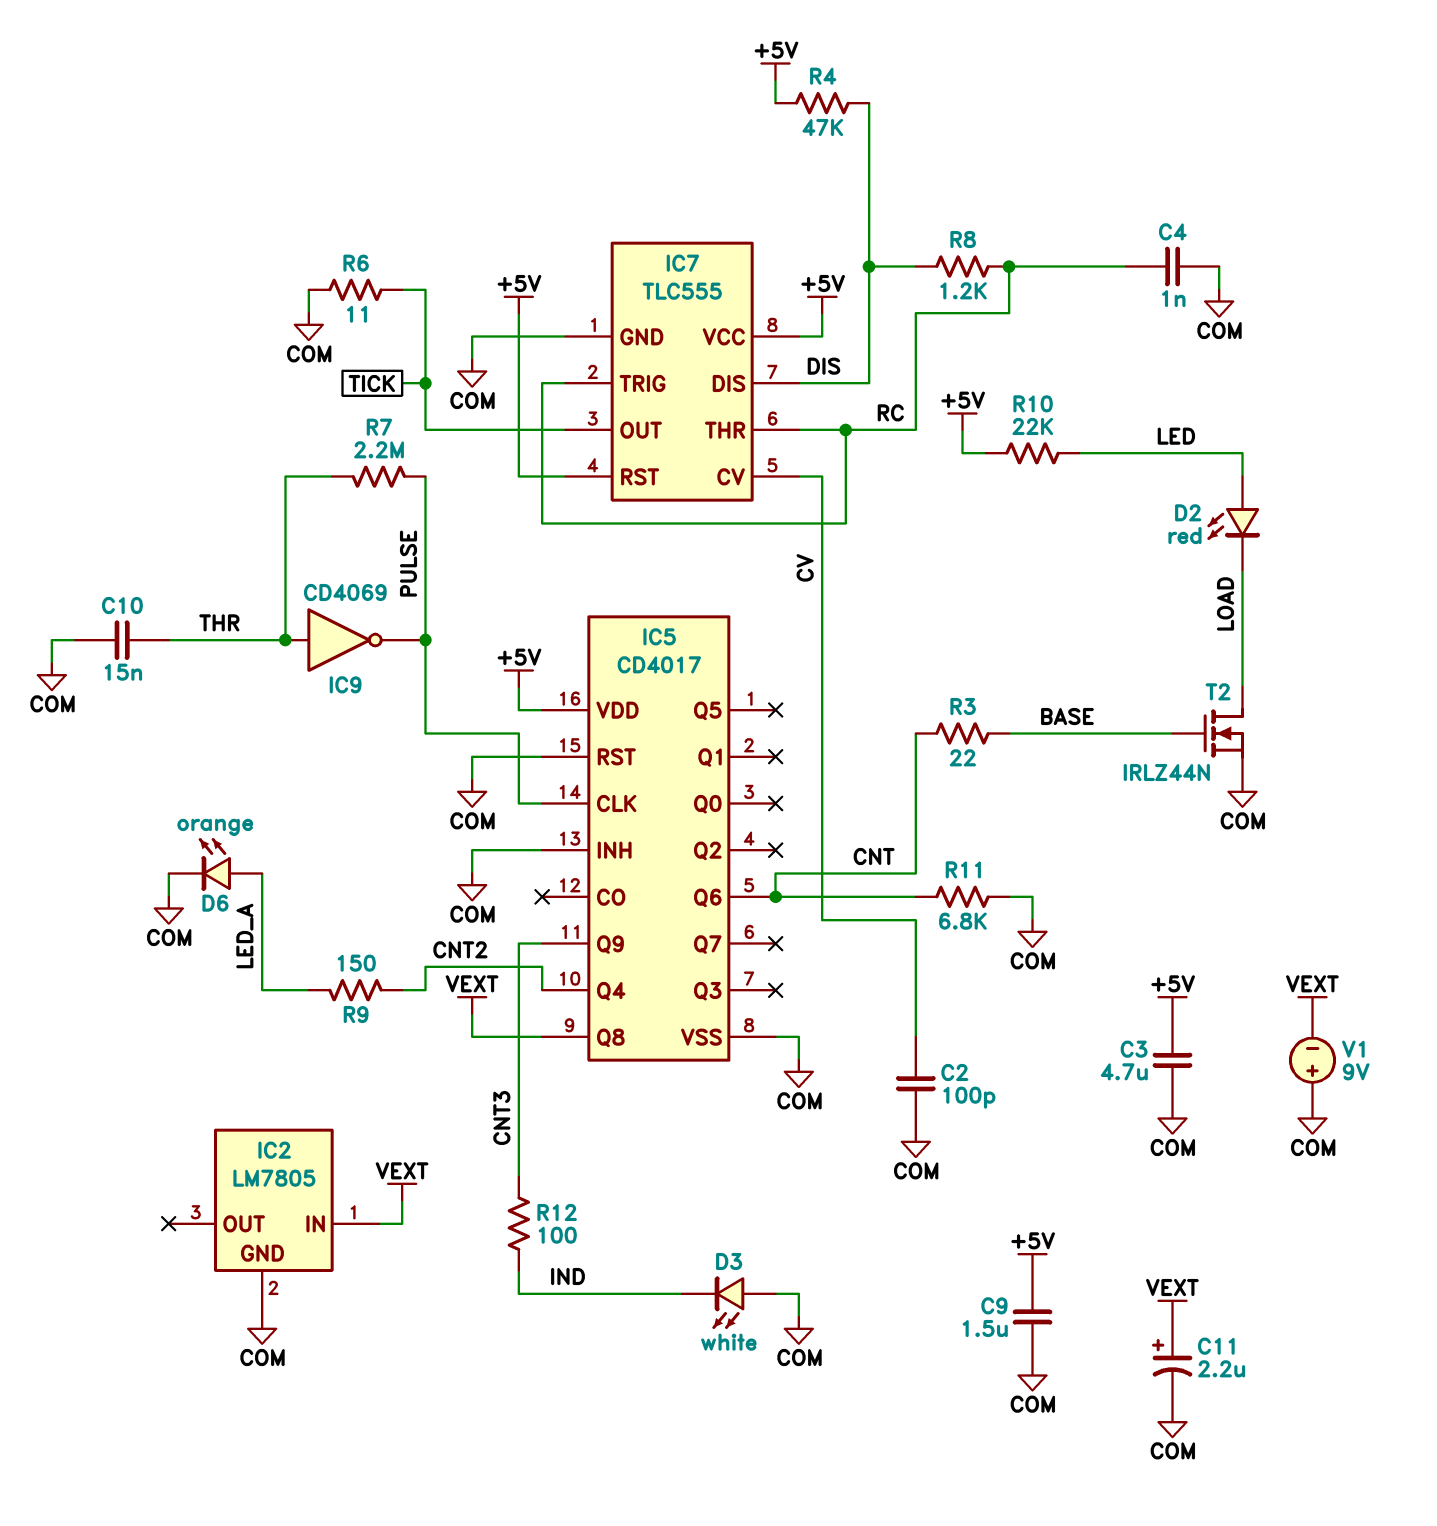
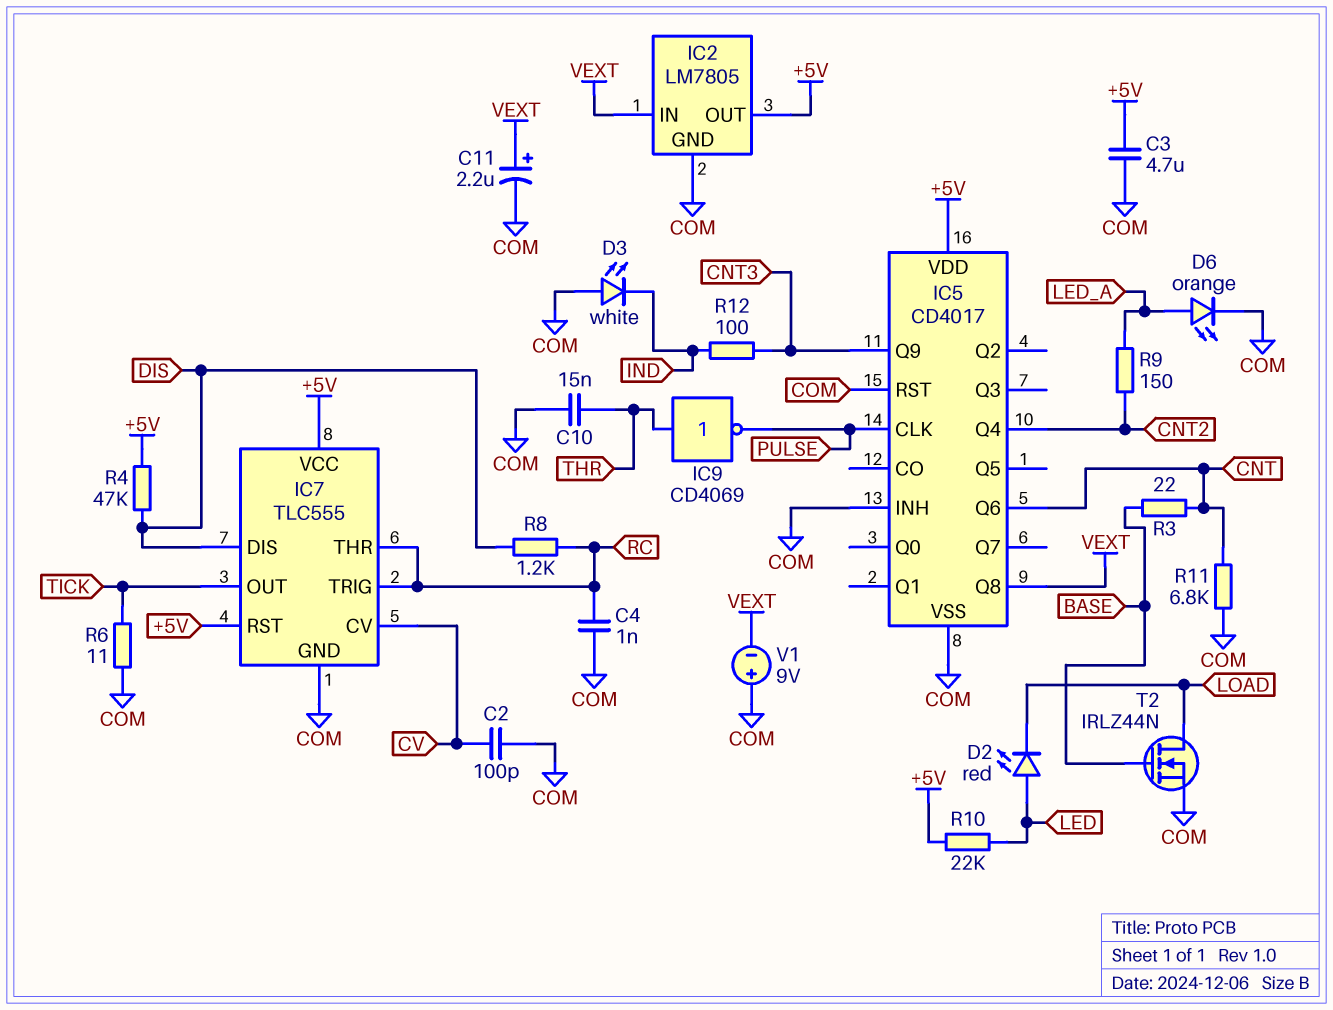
C9: 1.5uF (+5V, COM) -> none
IC2 pin OUT: none -> +5V
R7: 2.2M (PULSE, THR) -> none

